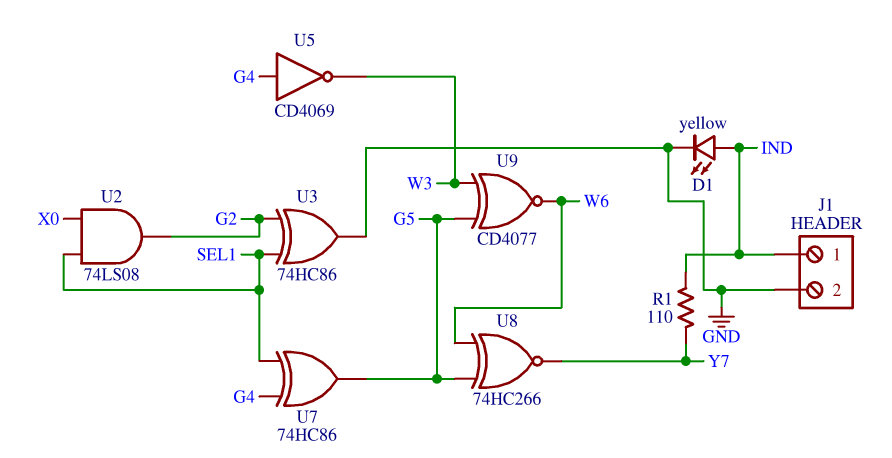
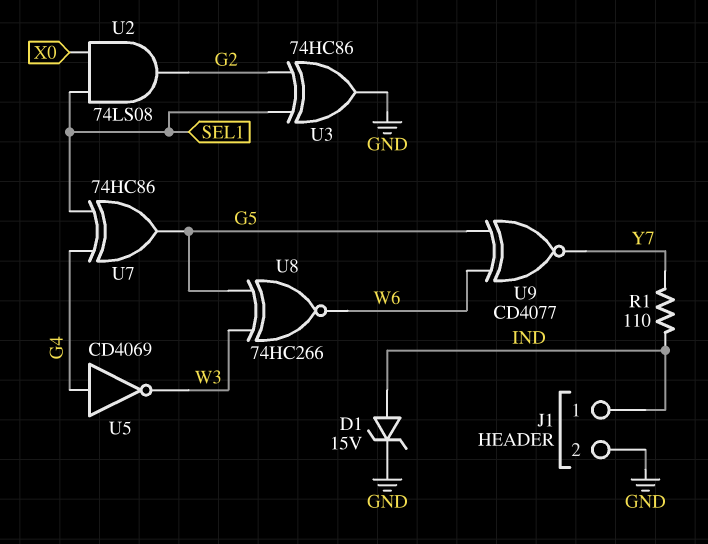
D1: LED yellow (A IND, K GND) -> zener 15V (A IND, K GND)
U8: XNOR 74HC266 (in G5, in W6, out Y7) -> XNOR 74HC266 (in G5, in W3, out W6)
U9: XNOR CD4077 (in G5, in W3, out W6) -> XNOR CD4077 (in G5, in W6, out Y7)

